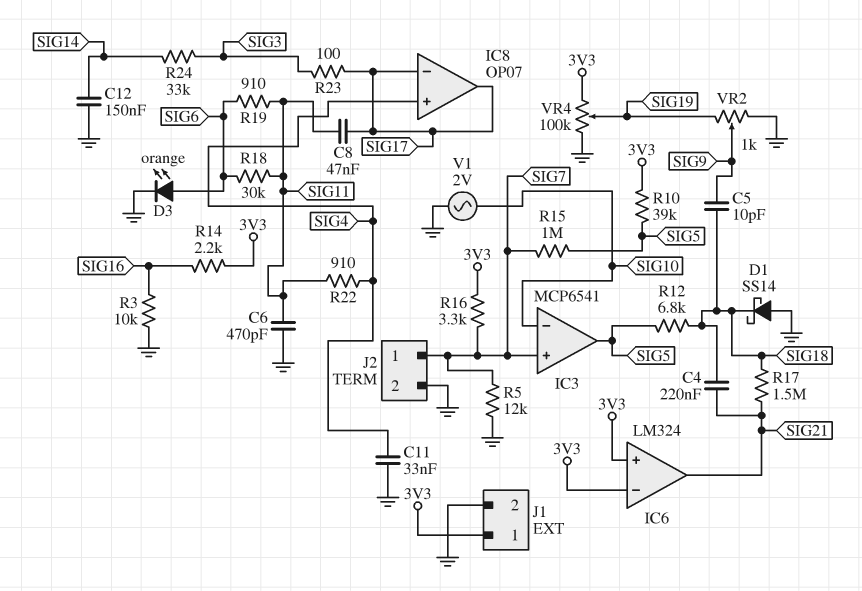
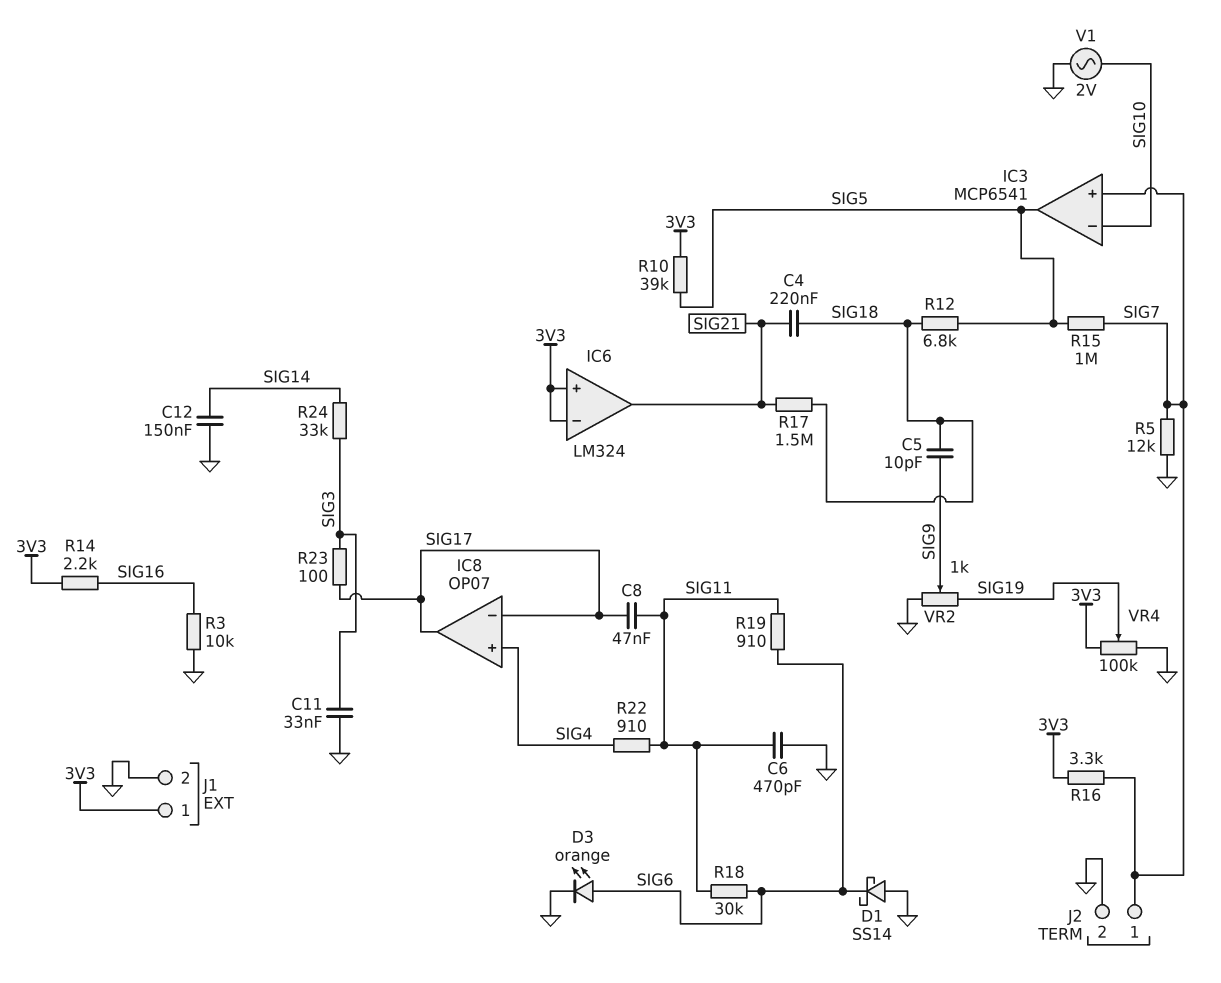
C11: 33nF (GND, SIG4) -> 33nF (GND, SIG3)
D1: schottky SS14 (A GND, K SIG18) -> schottky SS14 (A GND, K SIG6)

